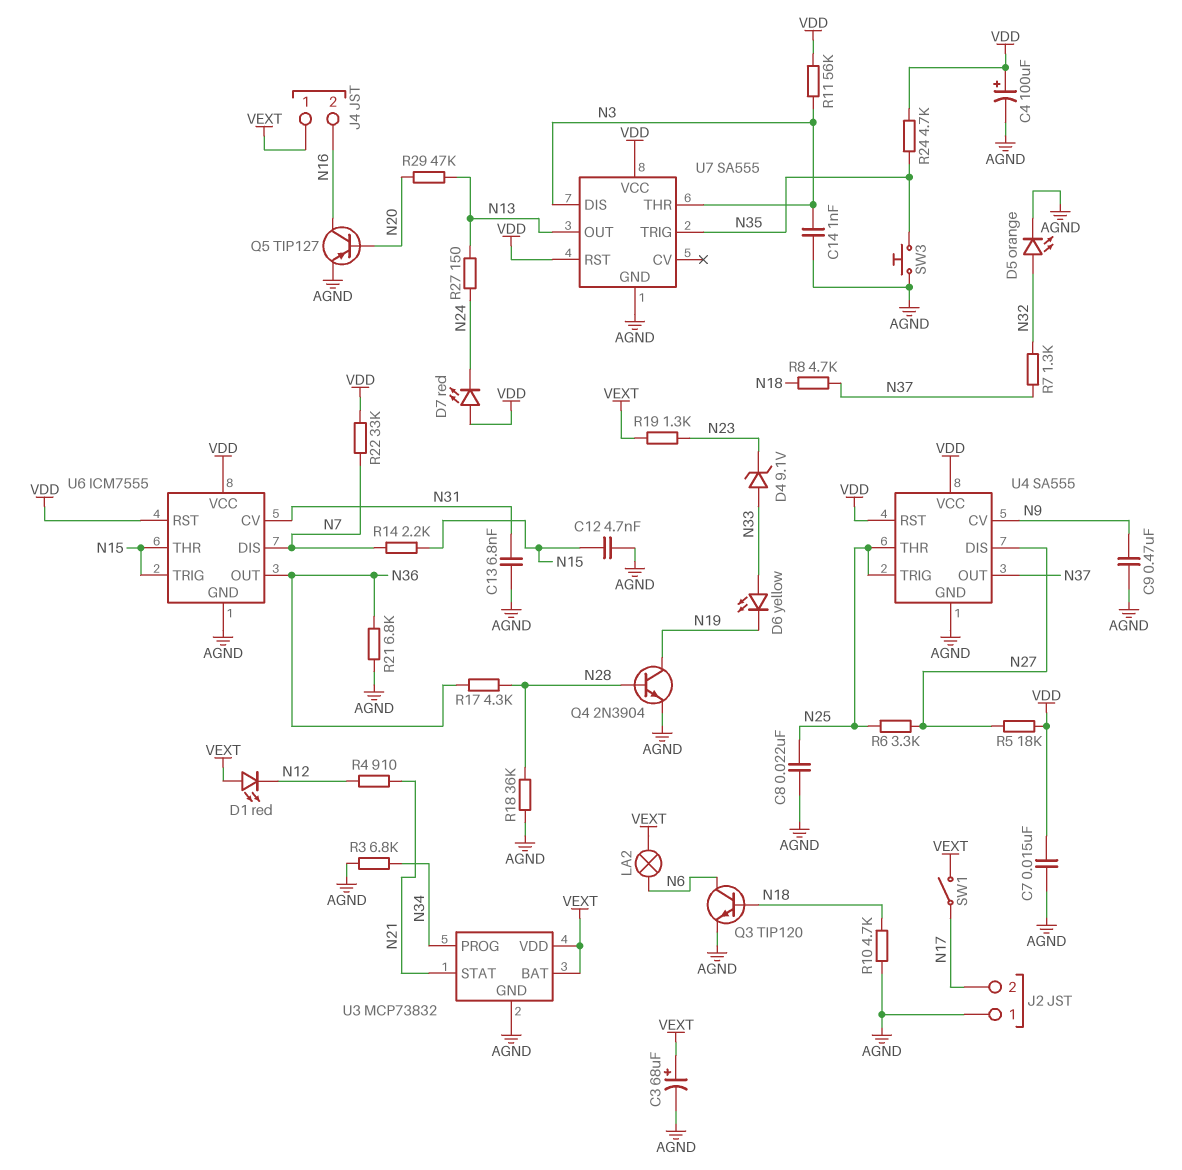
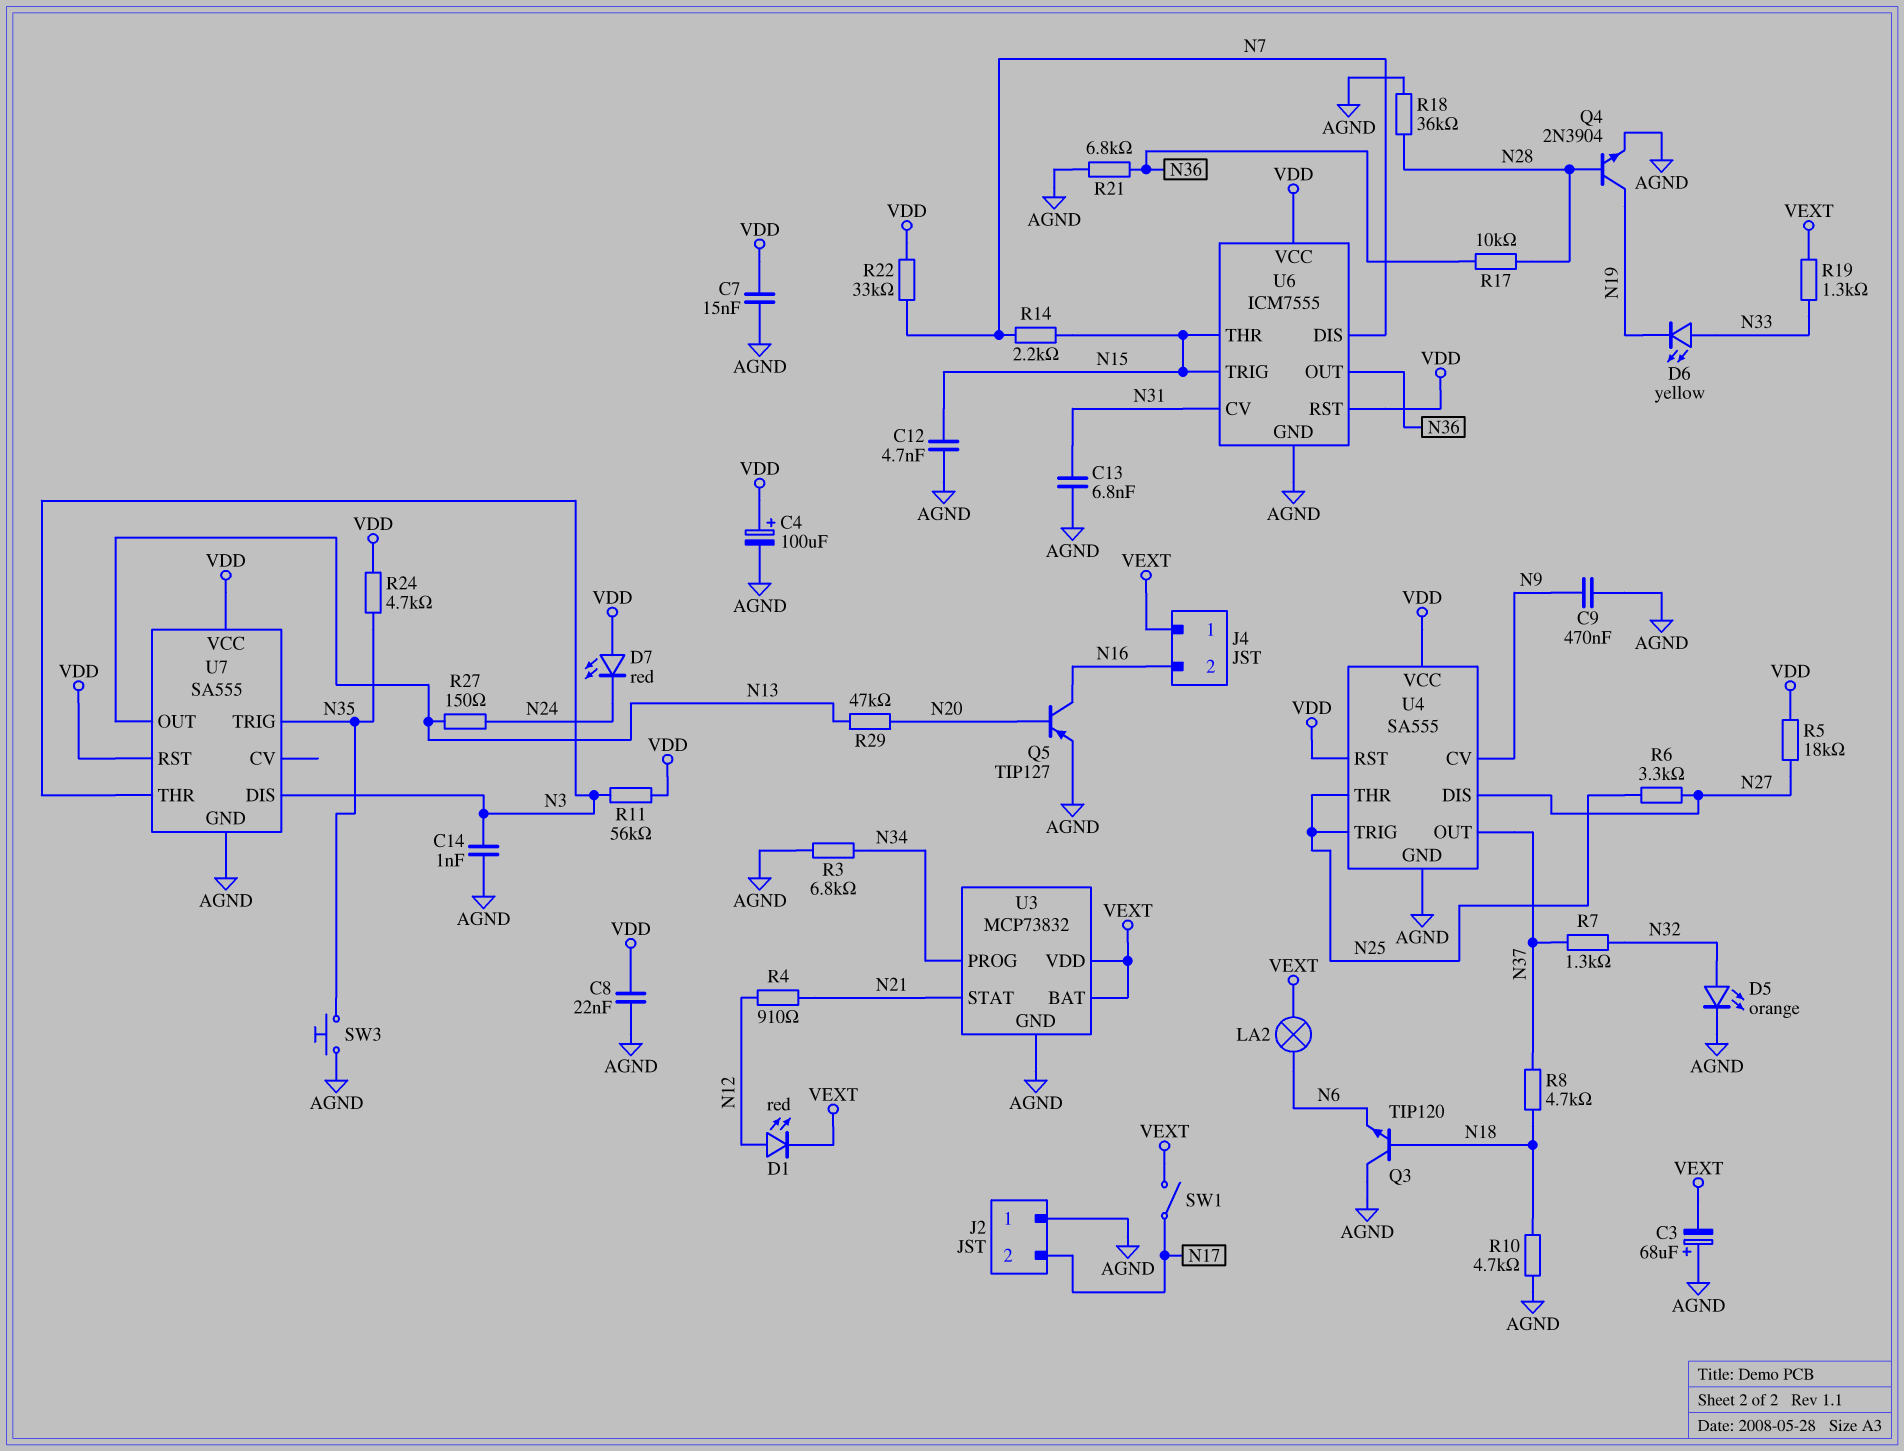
C3: 68uF (plus VEXT, minus AGND) -> 68uF (plus AGND, minus VEXT)
C8: 22nF (AGND, N25) -> 22nF (AGND, VDD)
D1: LED red (A VEXT, K N12) -> LED red (A N12, K VEXT)
D4: zener 9.1V (A N33, K N23) -> none
Q3: NPN TIP120 (B N18, C N6, E AGND) -> NPN TIP120 (B N18, C AGND, E N6)
R17: 4.3k (N28, N36) -> 10k (N28, N36)
R19: 1.3k (N23, VEXT) -> 1.3k (N33, VEXT)

